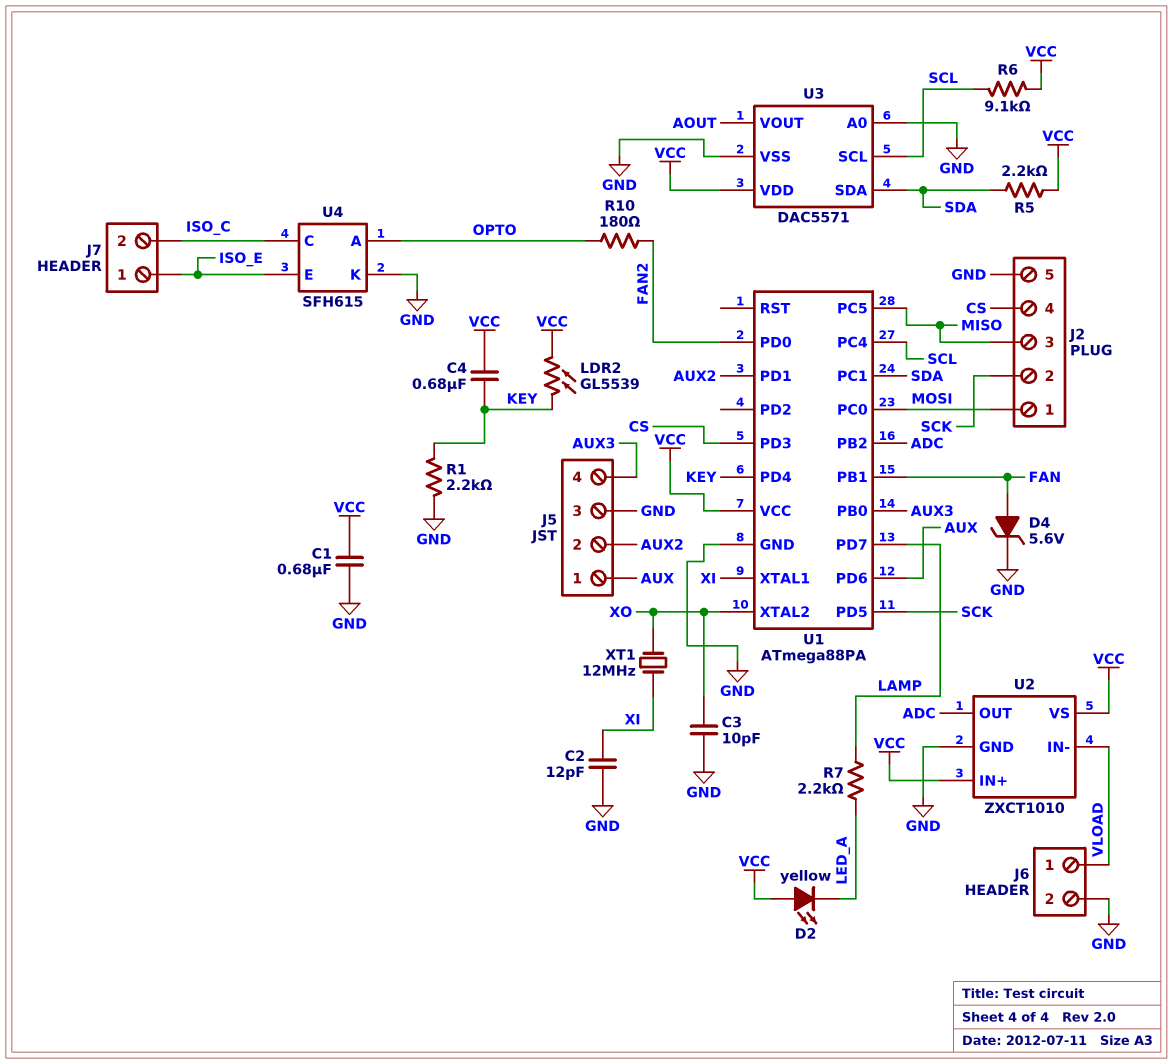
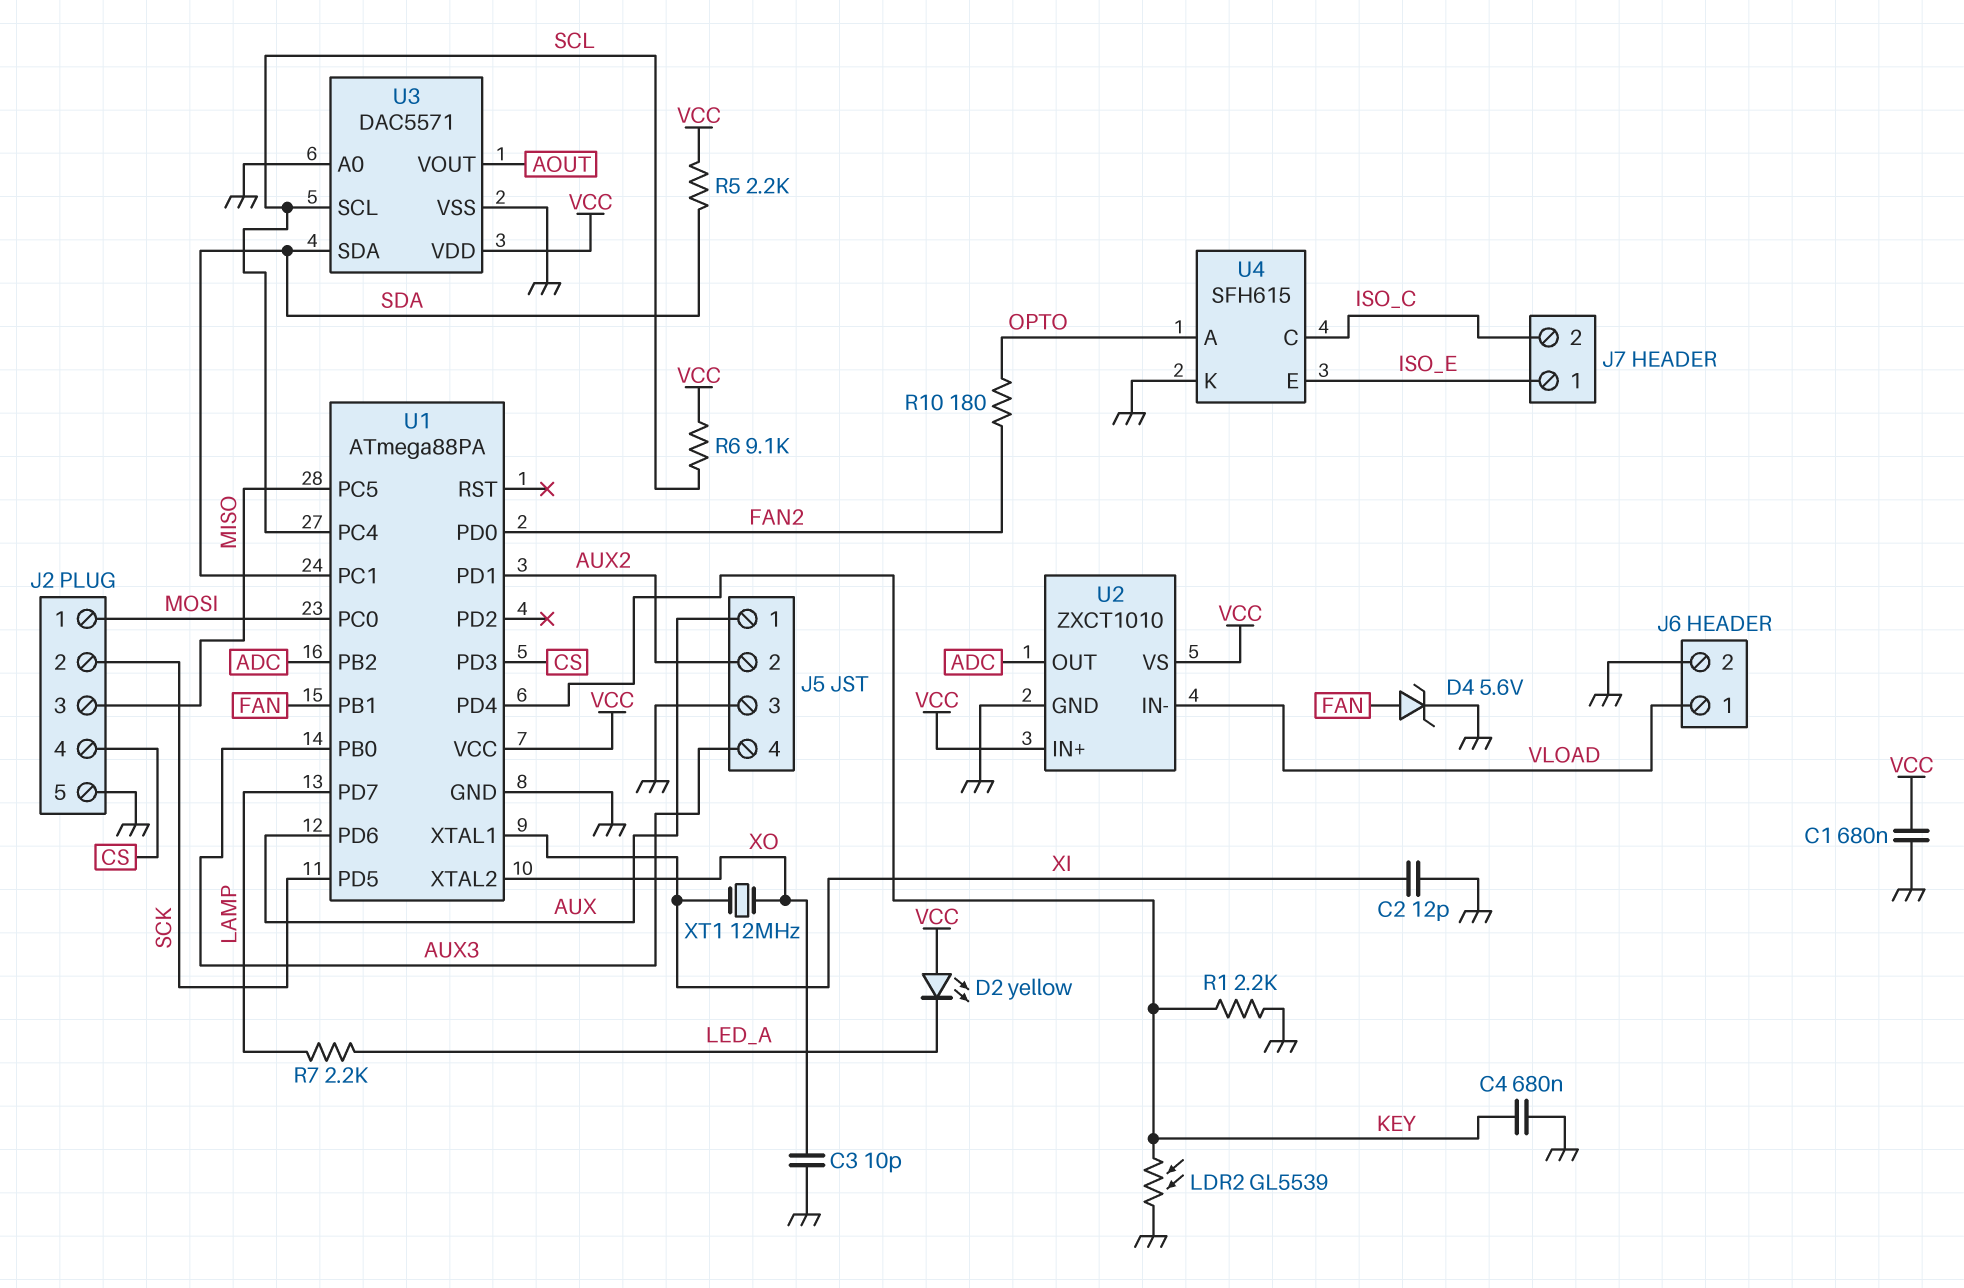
C4: 680nF (KEY, VCC) -> 680nF (GND, KEY)
LDR2: GL5539 (KEY, VCC) -> GL5539 (GND, KEY)

